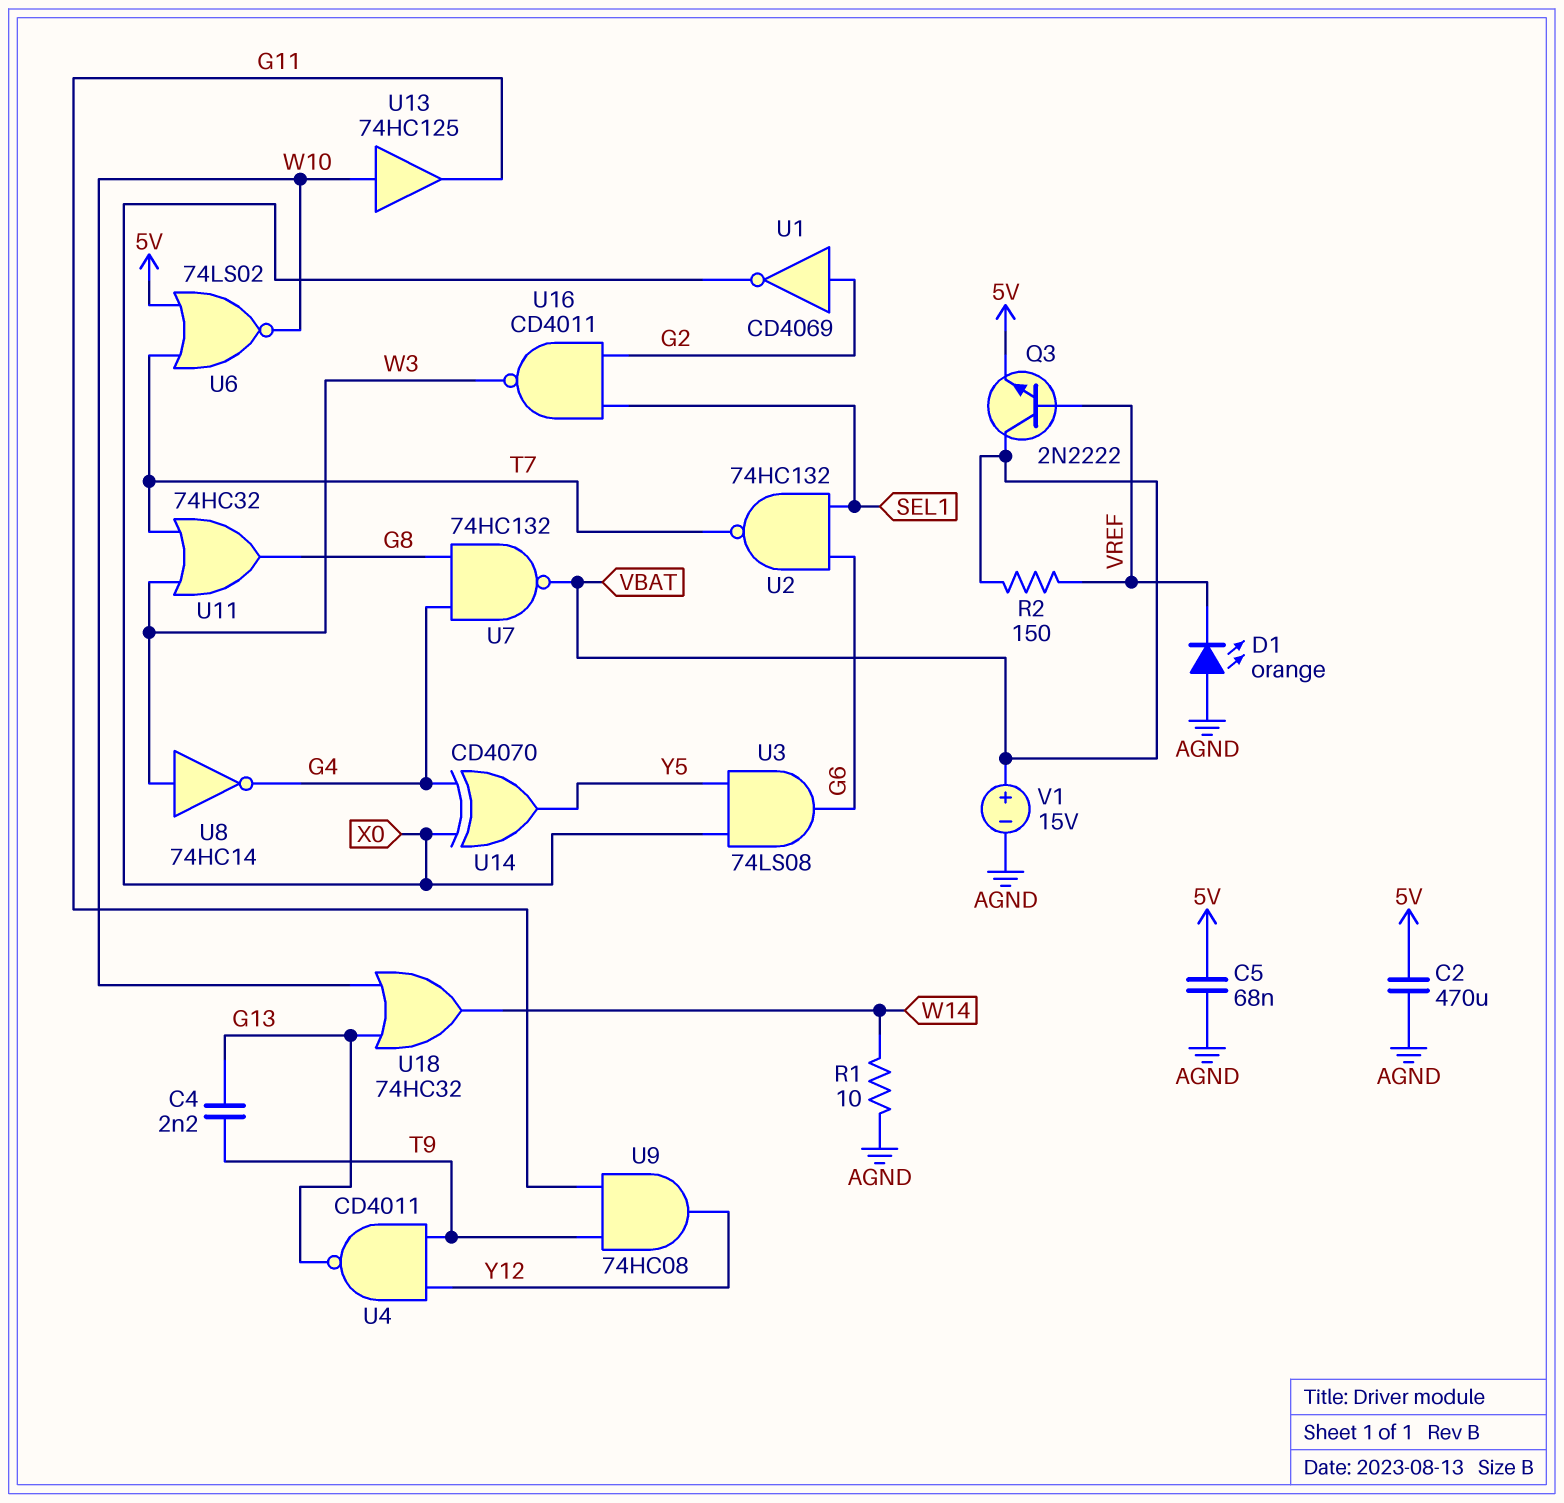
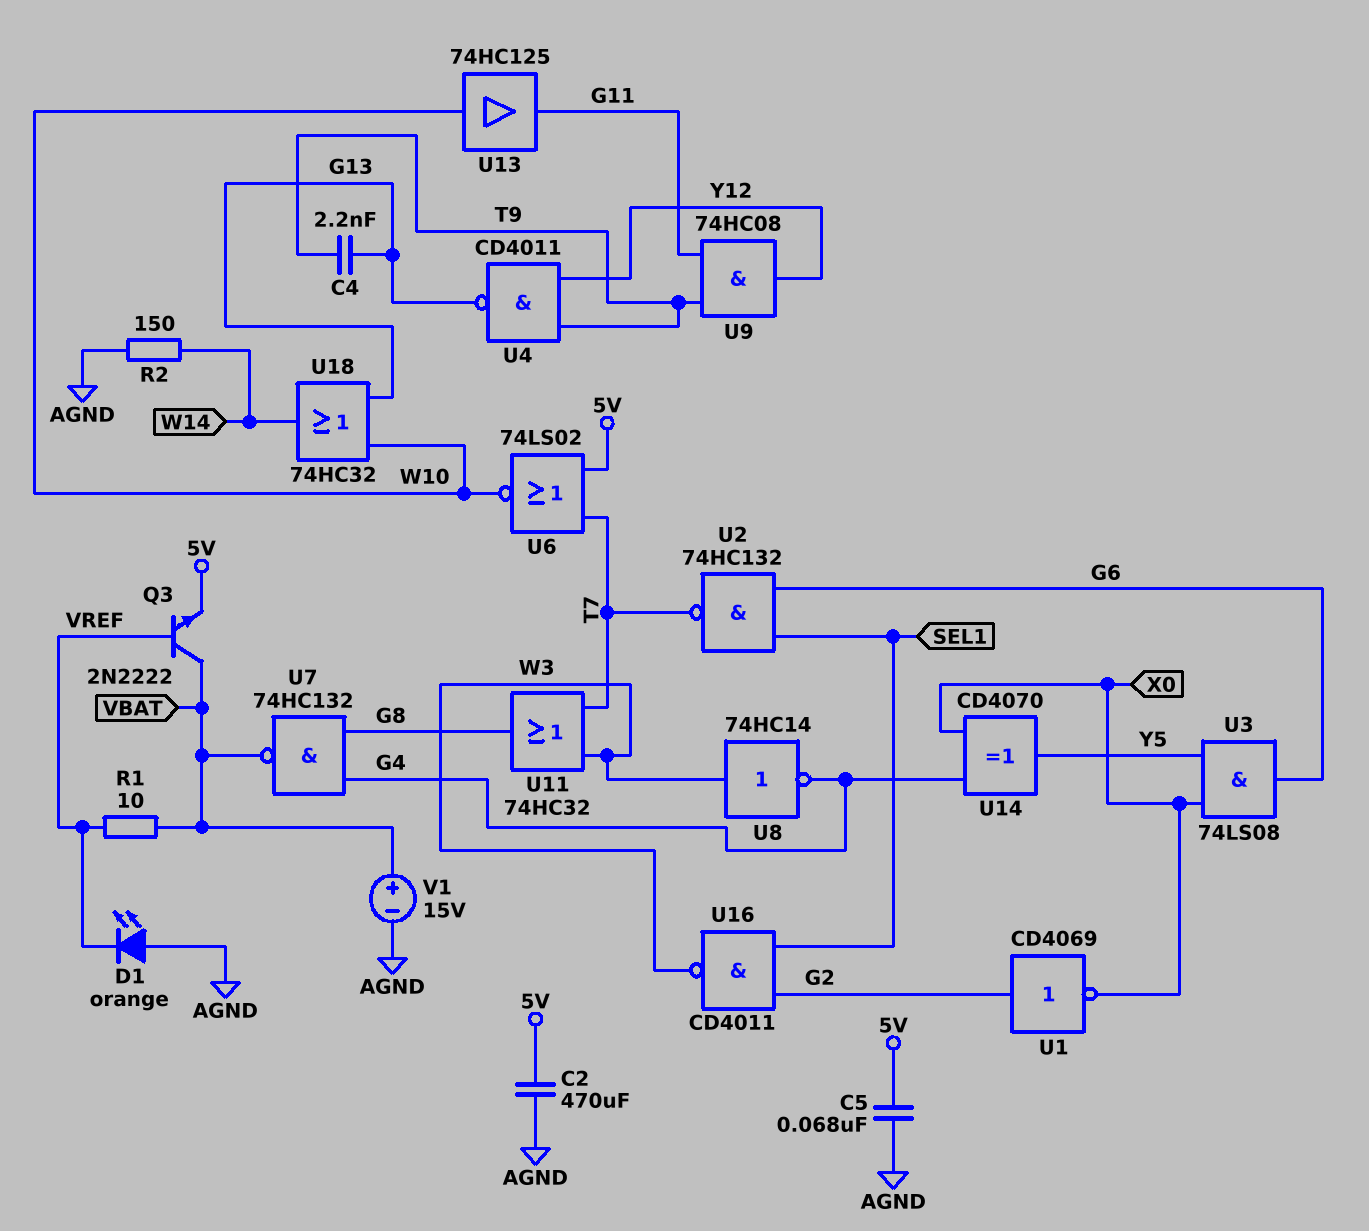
R1: 10 (AGND, W14) -> 10 (VBAT, VREF)
R2: 150 (VBAT, VREF) -> 150 (AGND, W14)

